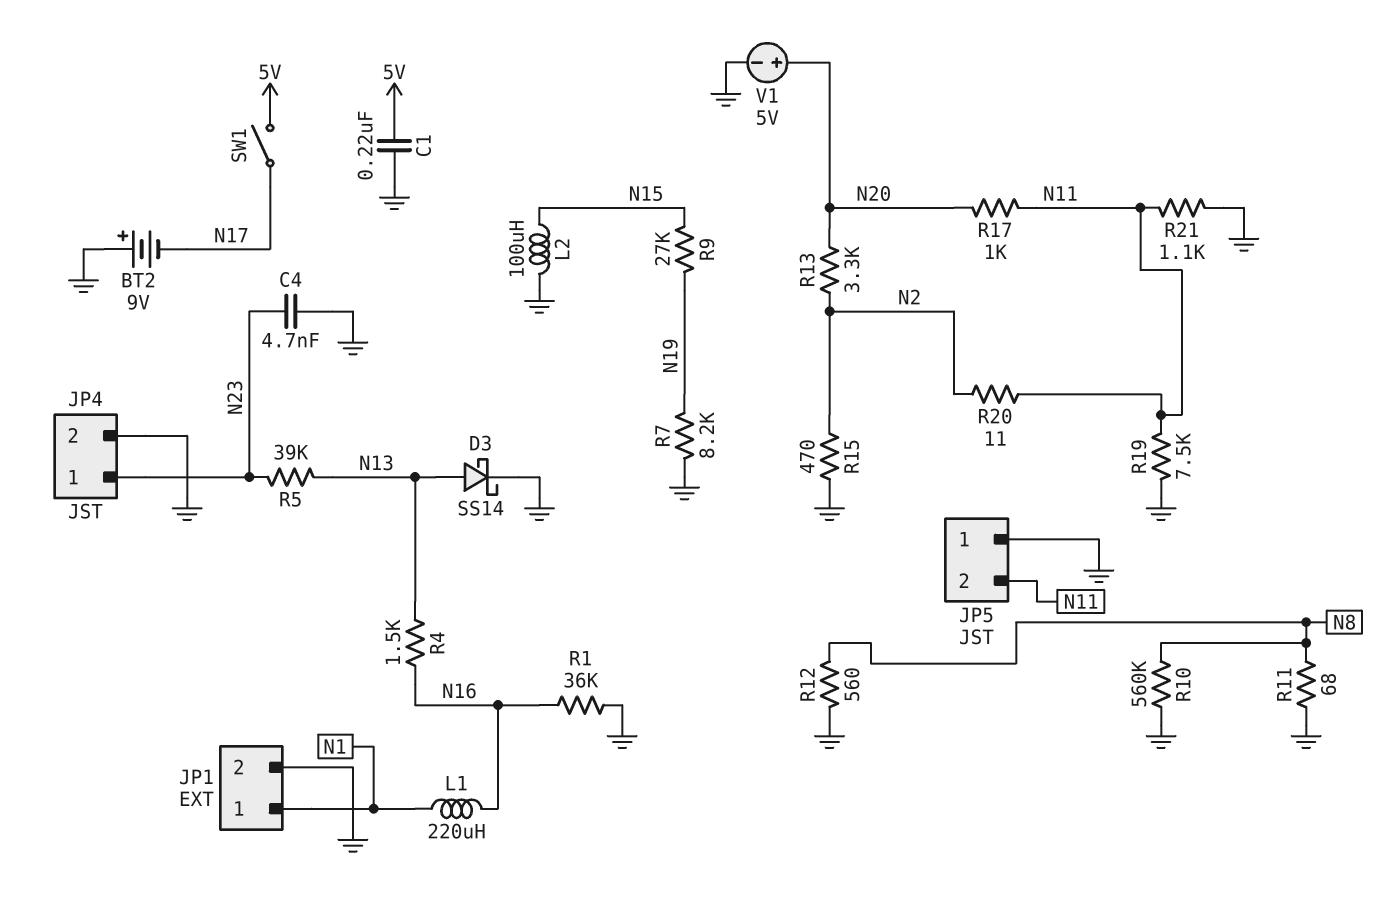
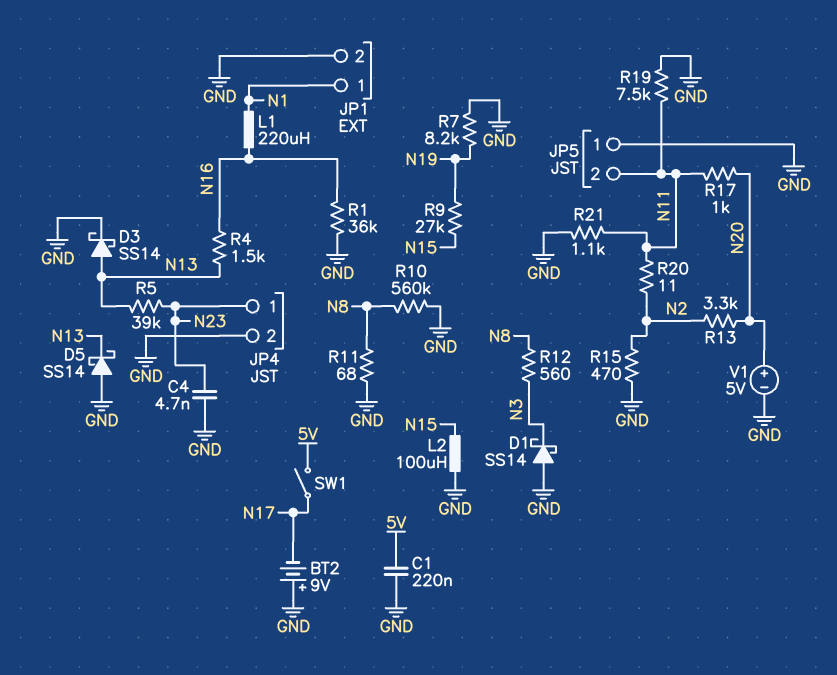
D1: none -> schottky SS14 (A GND, K N3)
D5: none -> schottky SS14 (A GND, K N13)
R12: 560 (GND, N8) -> 560 (N3, N8)

